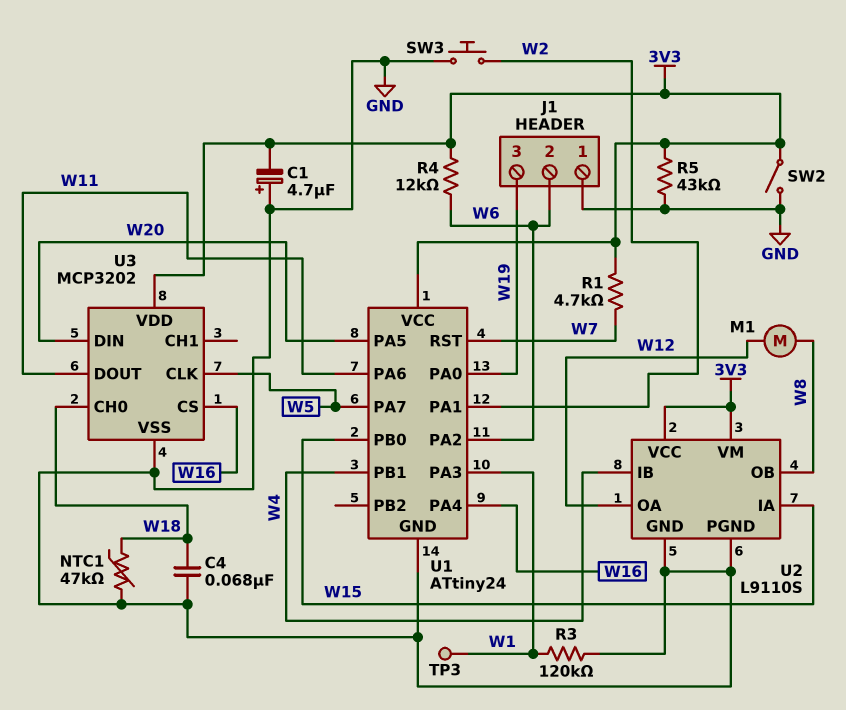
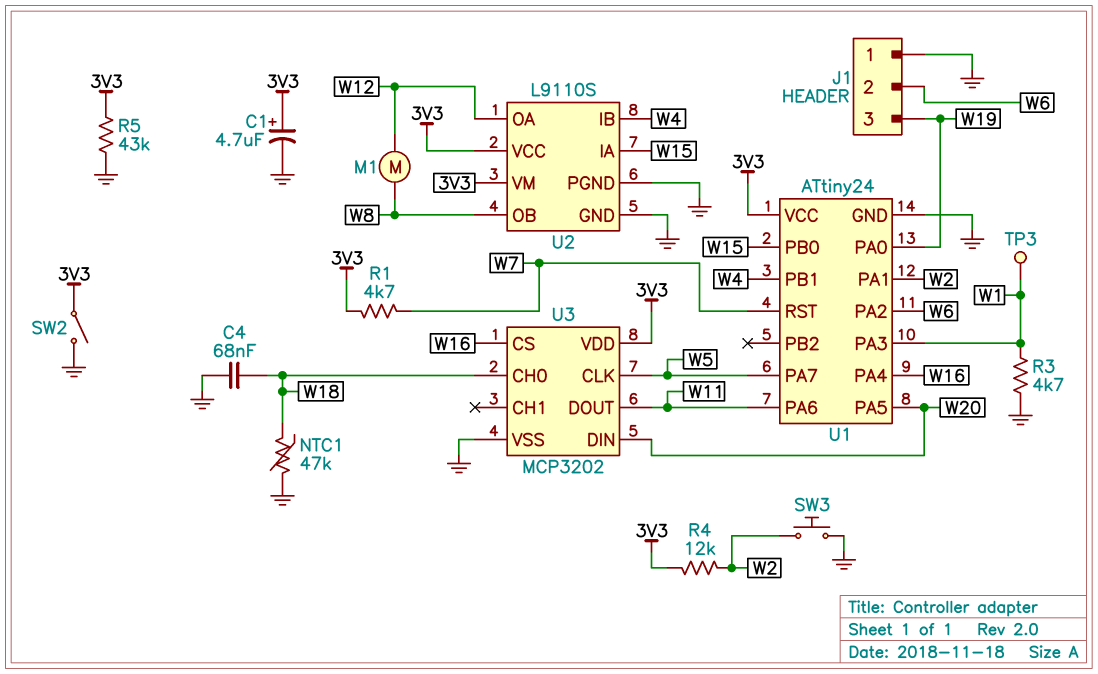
C1: 4.7uF (plus GND, minus 3V3) -> 4.7uF (plus 3V3, minus GND)
R3: 120k (GND, W1) -> 4.7k (GND, W1)
R4: 12k (3V3, W6) -> 12k (3V3, W2)

